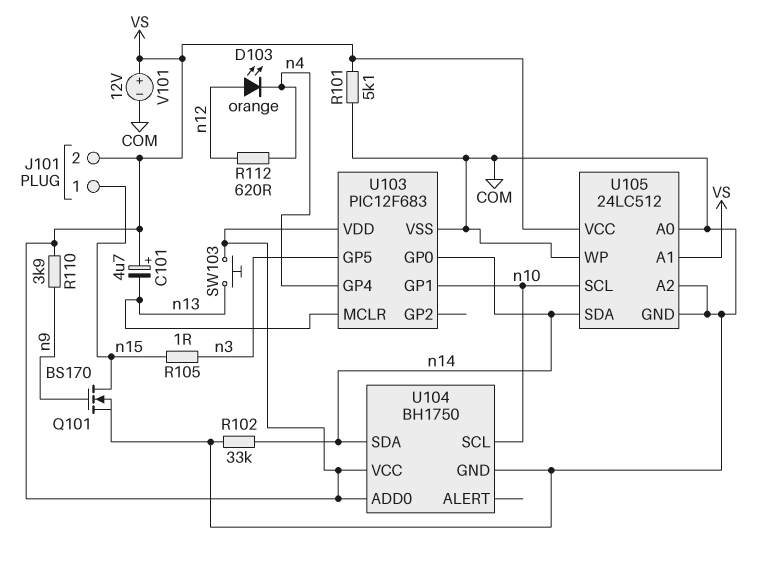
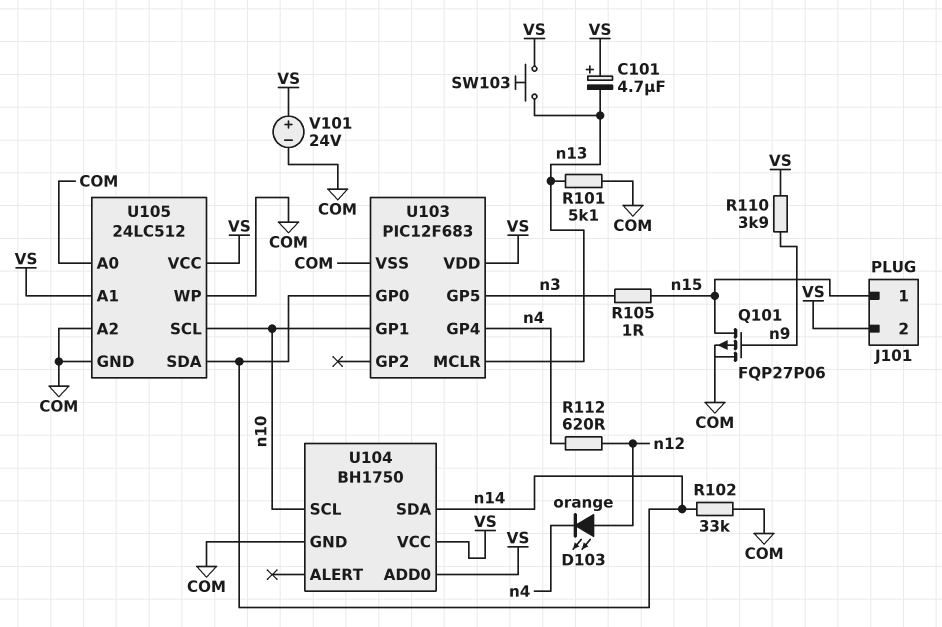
Q101: NMOS BS170 (G n9, D n15, S COM) -> PMOS FQP27P06 (G n9, D n15, S COM)
R101: 5.1k (COM, VS) -> 5.1k (COM, n13)
V101: 12V (plus VS, minus COM) -> 24V (plus VS, minus COM)

